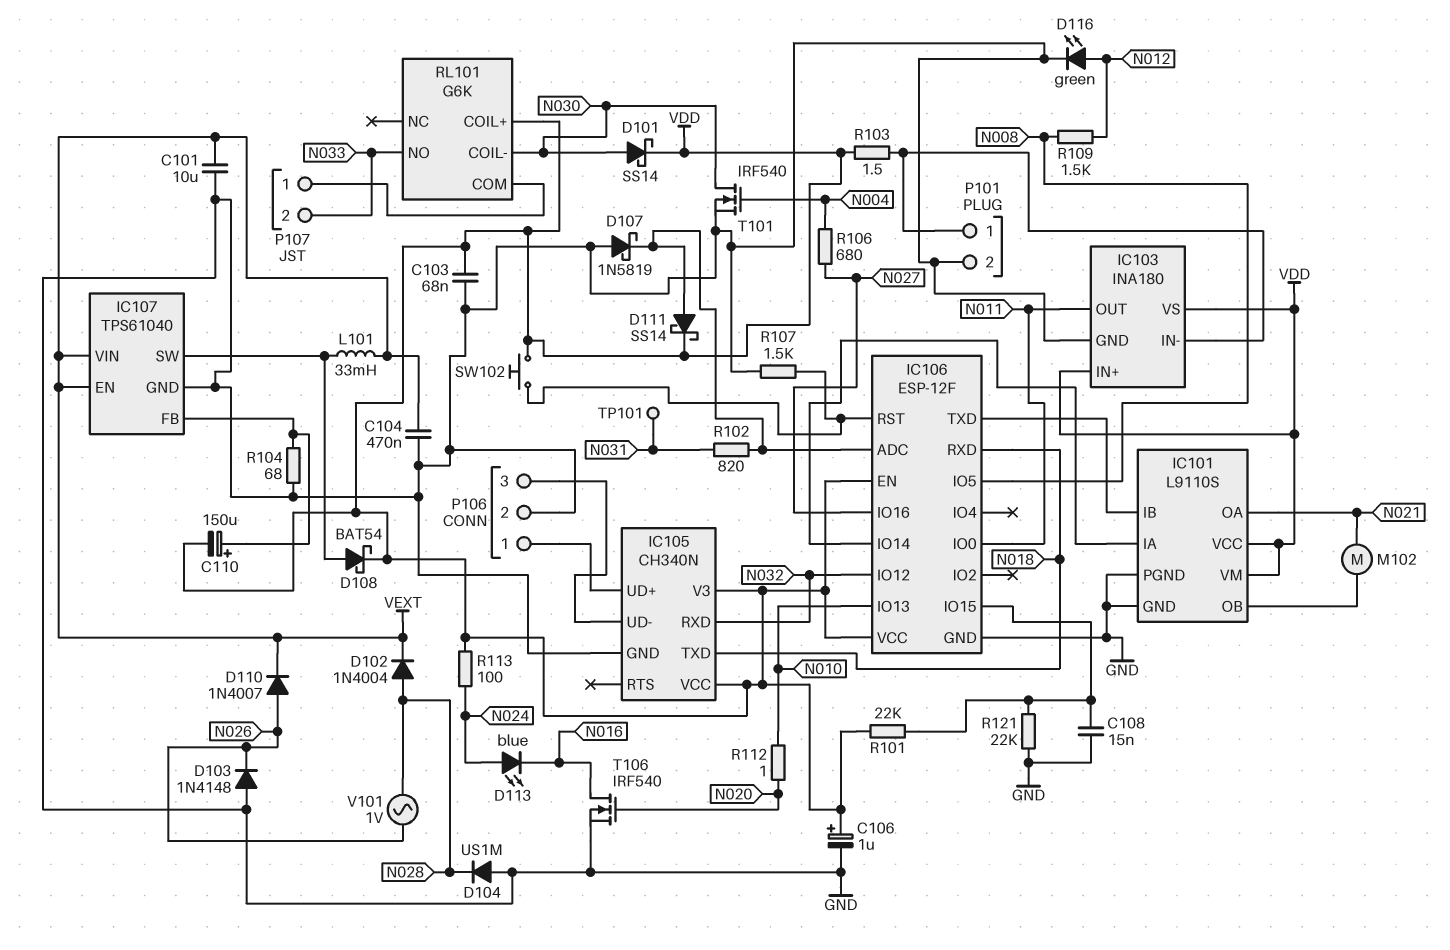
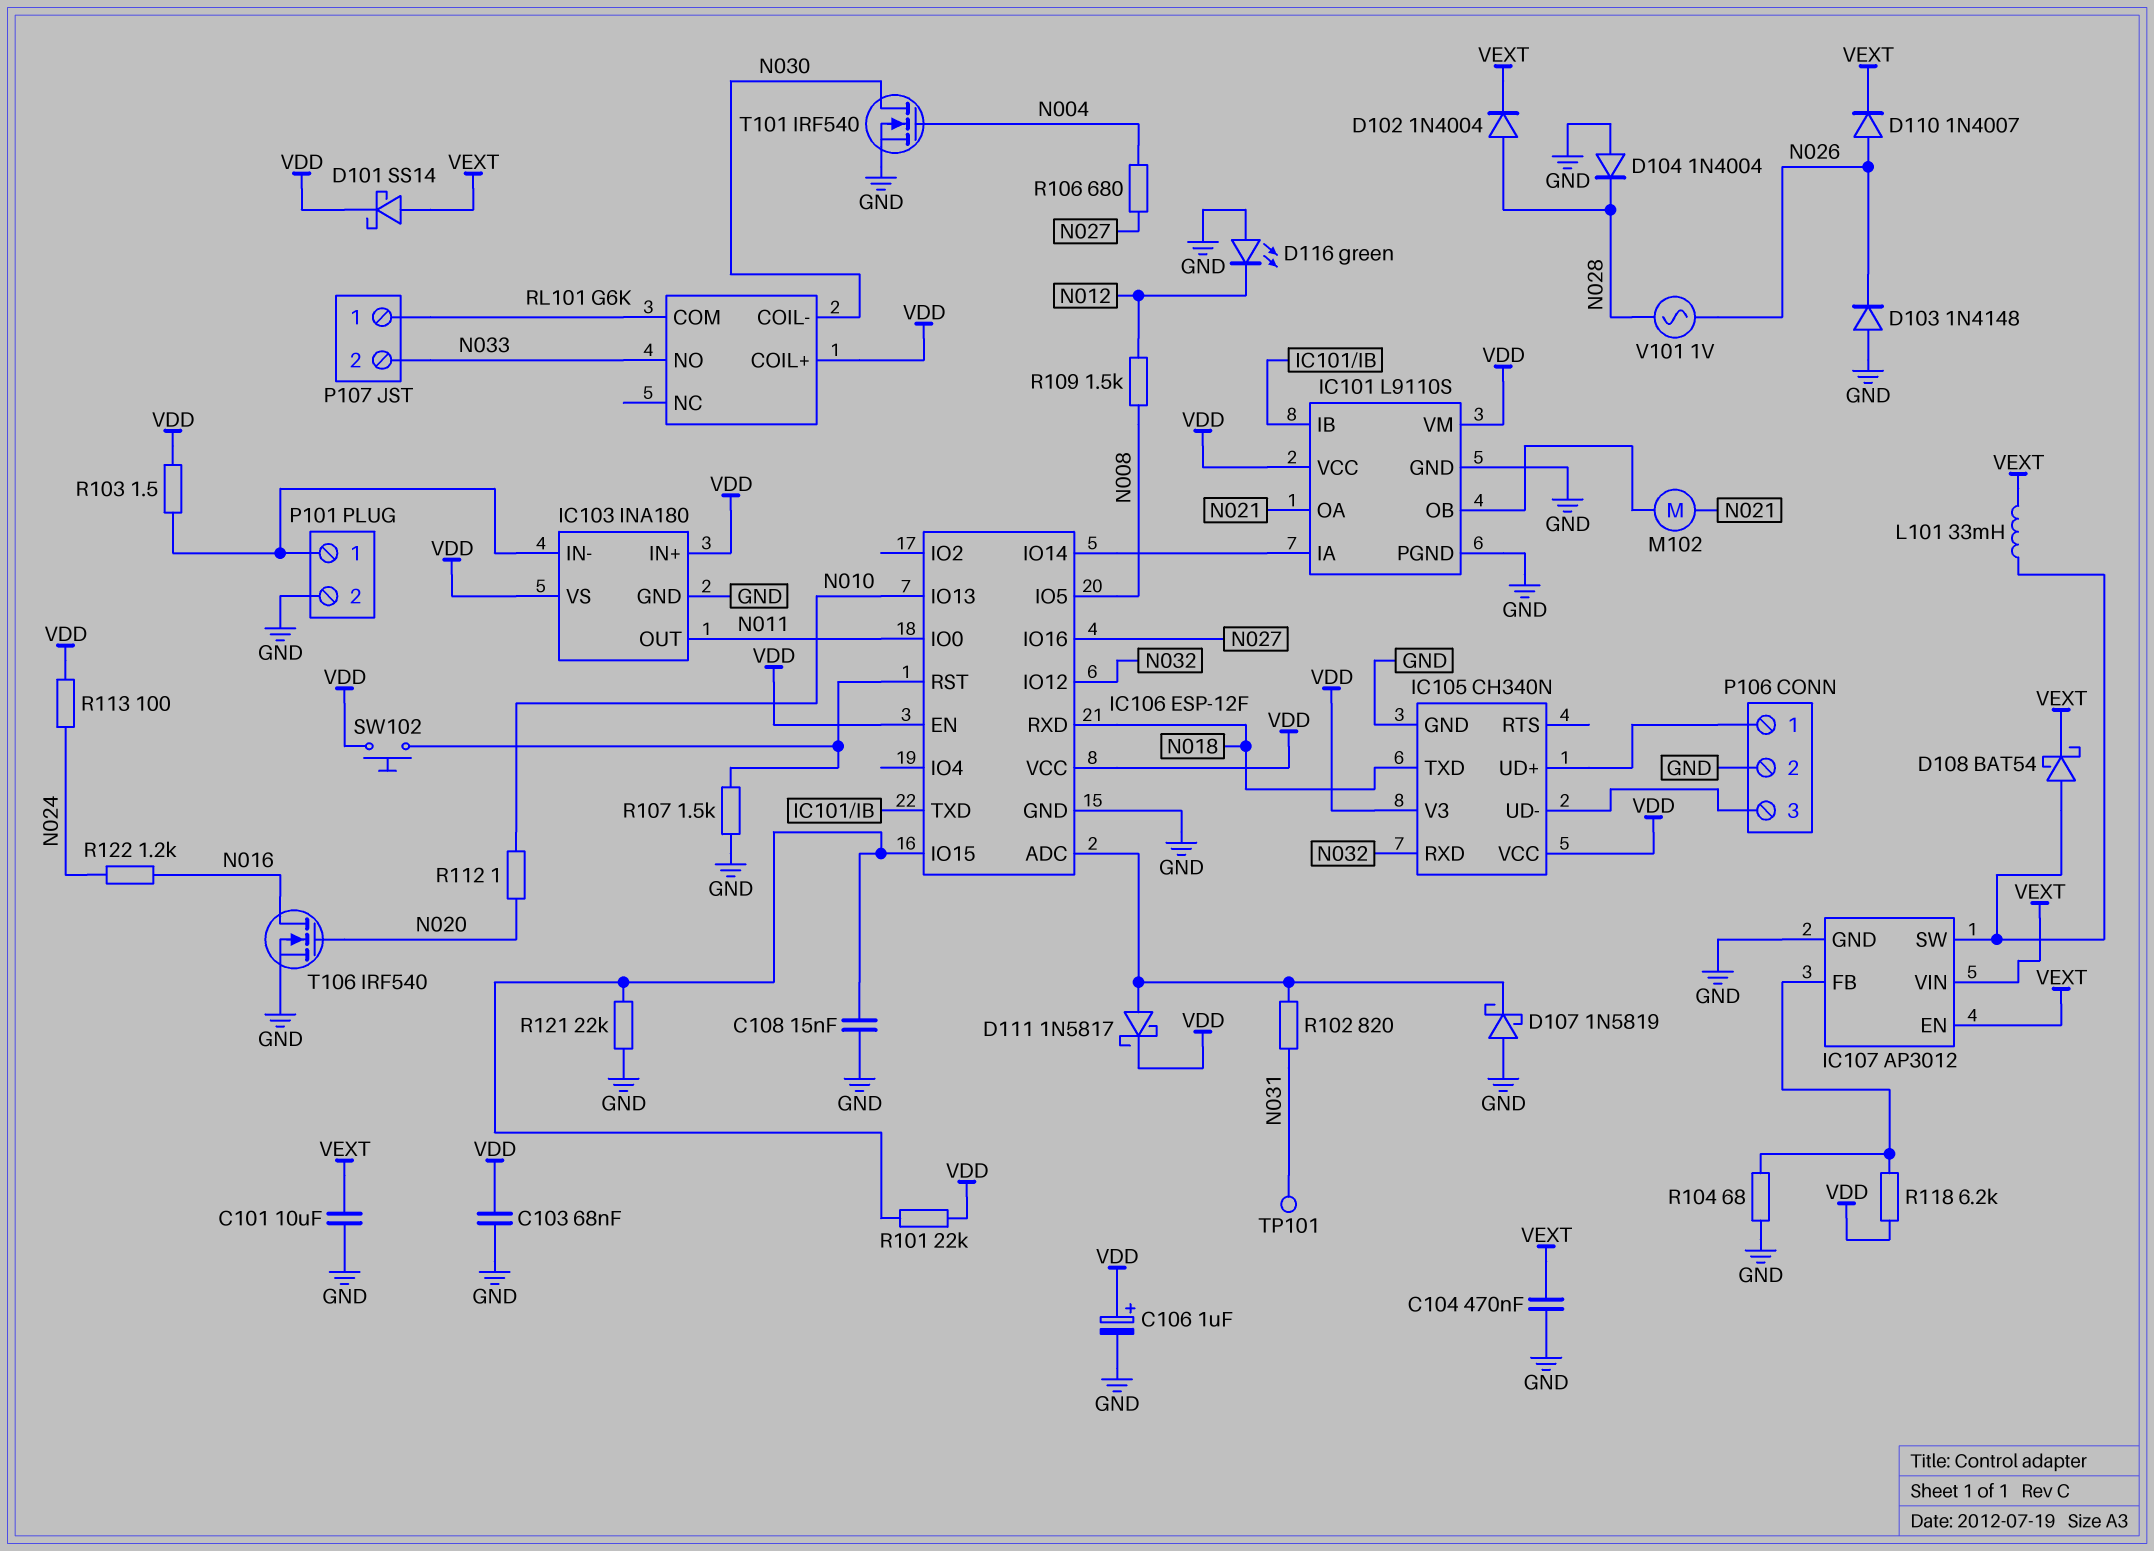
C110: 150uF (plus IC107/FB, minus VDD) -> none
D101: schottky SS14 (A N030, K VDD) -> schottky SS14 (A VEXT, K VDD)
D104: diode US1M (A GND, K N028) -> diode 1N4004 (A GND, K N028)
D108: schottky BAT54 (A IC107/SW, K VDD) -> schottky BAT54 (A IC107/SW, K VEXT)
D111: schottky SS14 (A IC106/ADC, K VDD) -> schottky 1N5817 (A IC106/ADC, K VDD)
D113: LED blue (A N024, K N016) -> none
D116: LED green (A N012, K GND) -> LED green (A GND, K N012)
IC107: TPS61040 -> AP3012
R118: none -> 6.2k (IC107/FB, VDD)
R122: none -> 1.2k (N016, N024)

